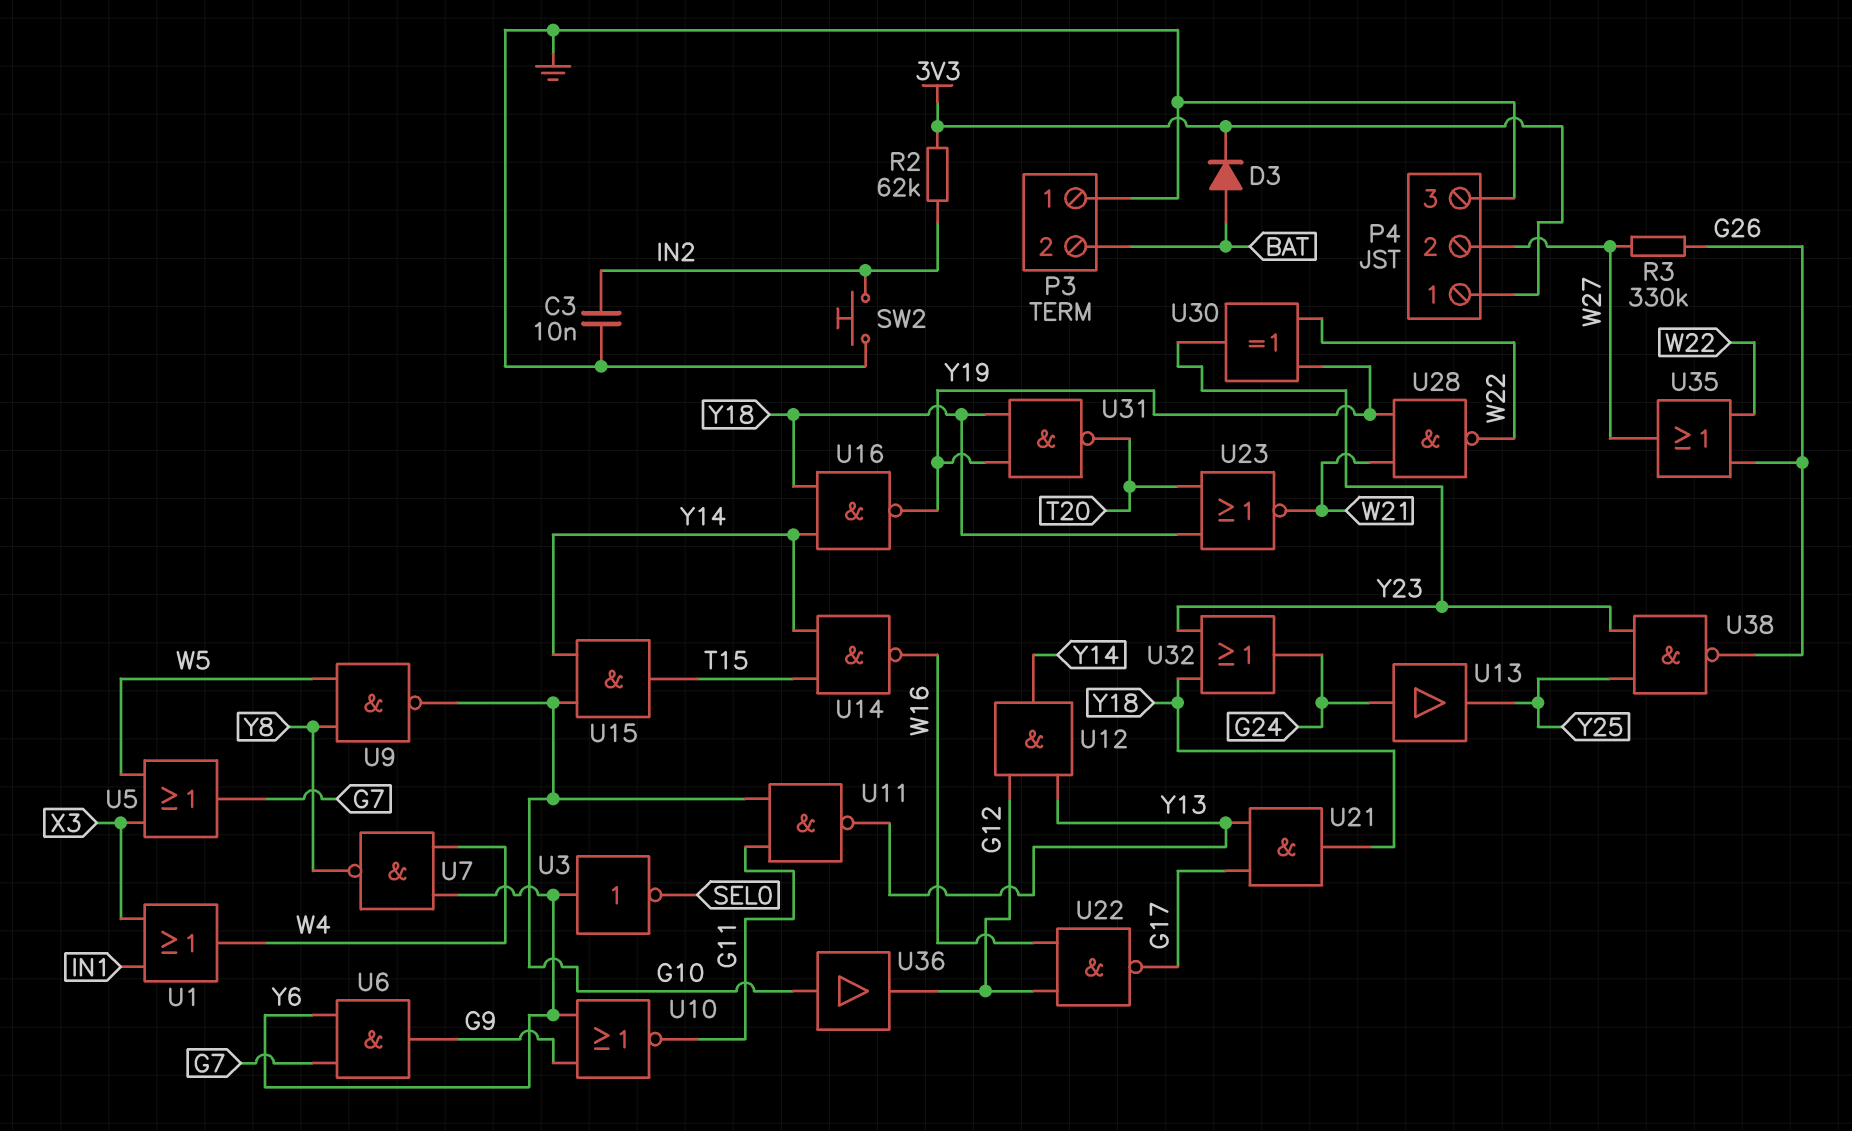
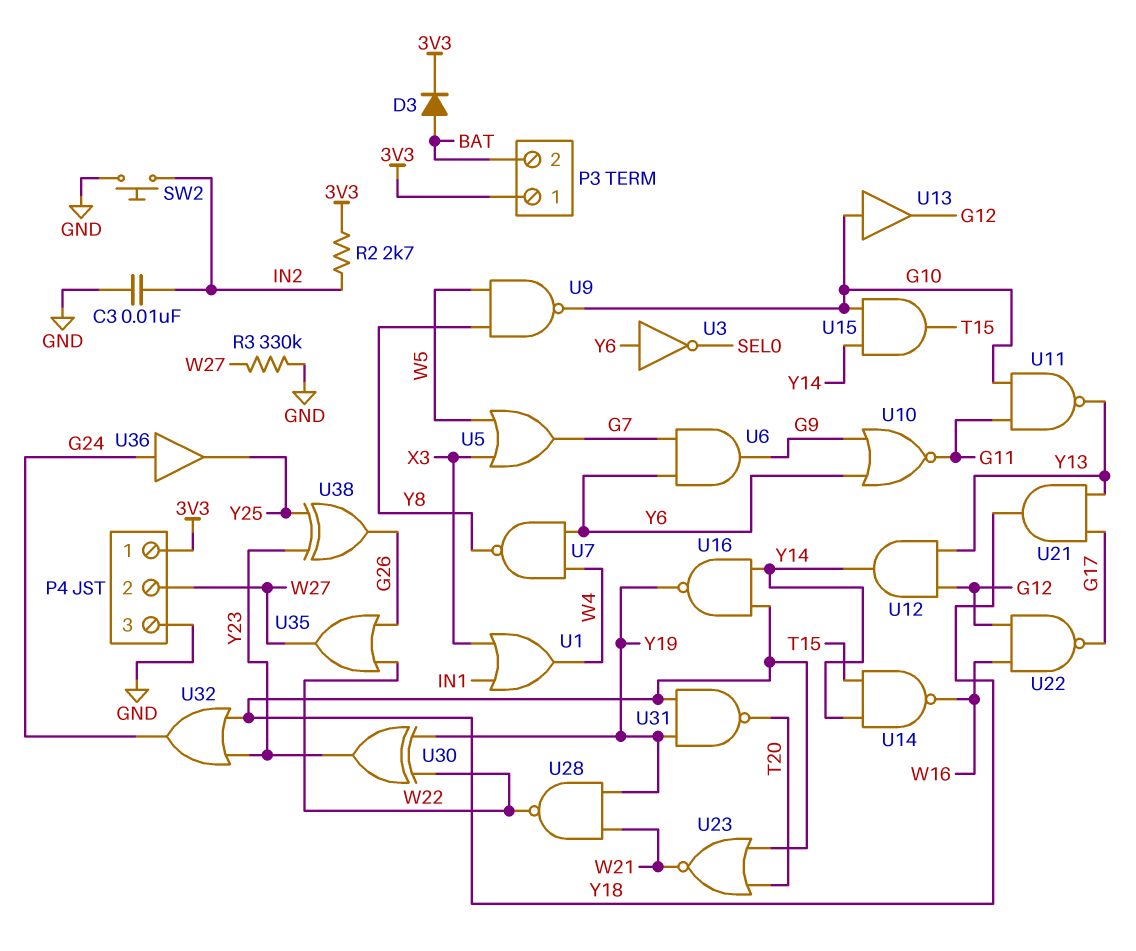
P3 pin 1: GND -> 3V3
R2: 62k (3V3, IN2) -> 2.7k (3V3, IN2)
R3: 330k (G26, W27) -> 330k (GND, W27)
U13: buffer (in G24, out Y25) -> buffer (in G10, out G12)
U36: buffer (in G10, out G12) -> buffer (in G24, out Y25)
U38: NAND (in Y23, in Y25, out G26) -> XOR (in Y23, in Y25, out G26)

